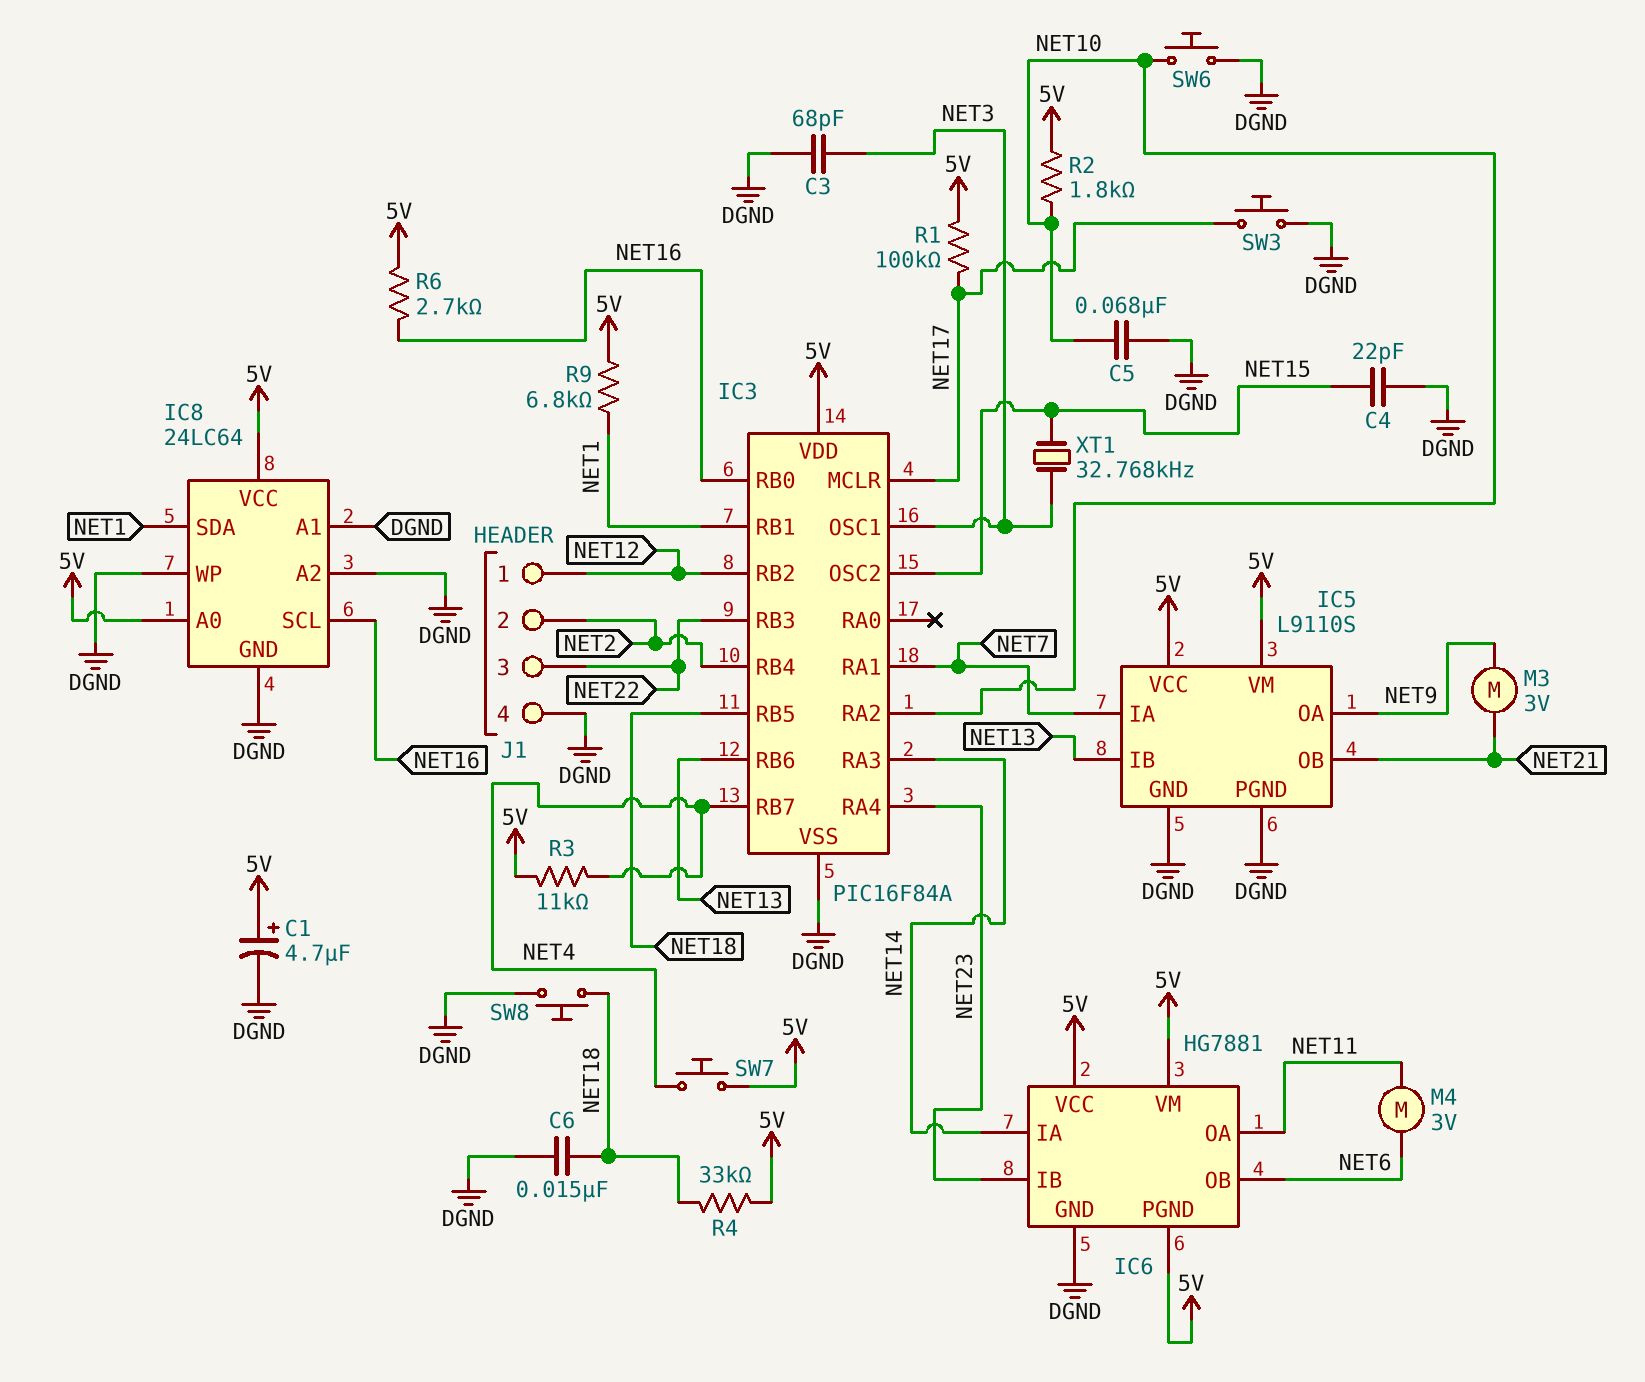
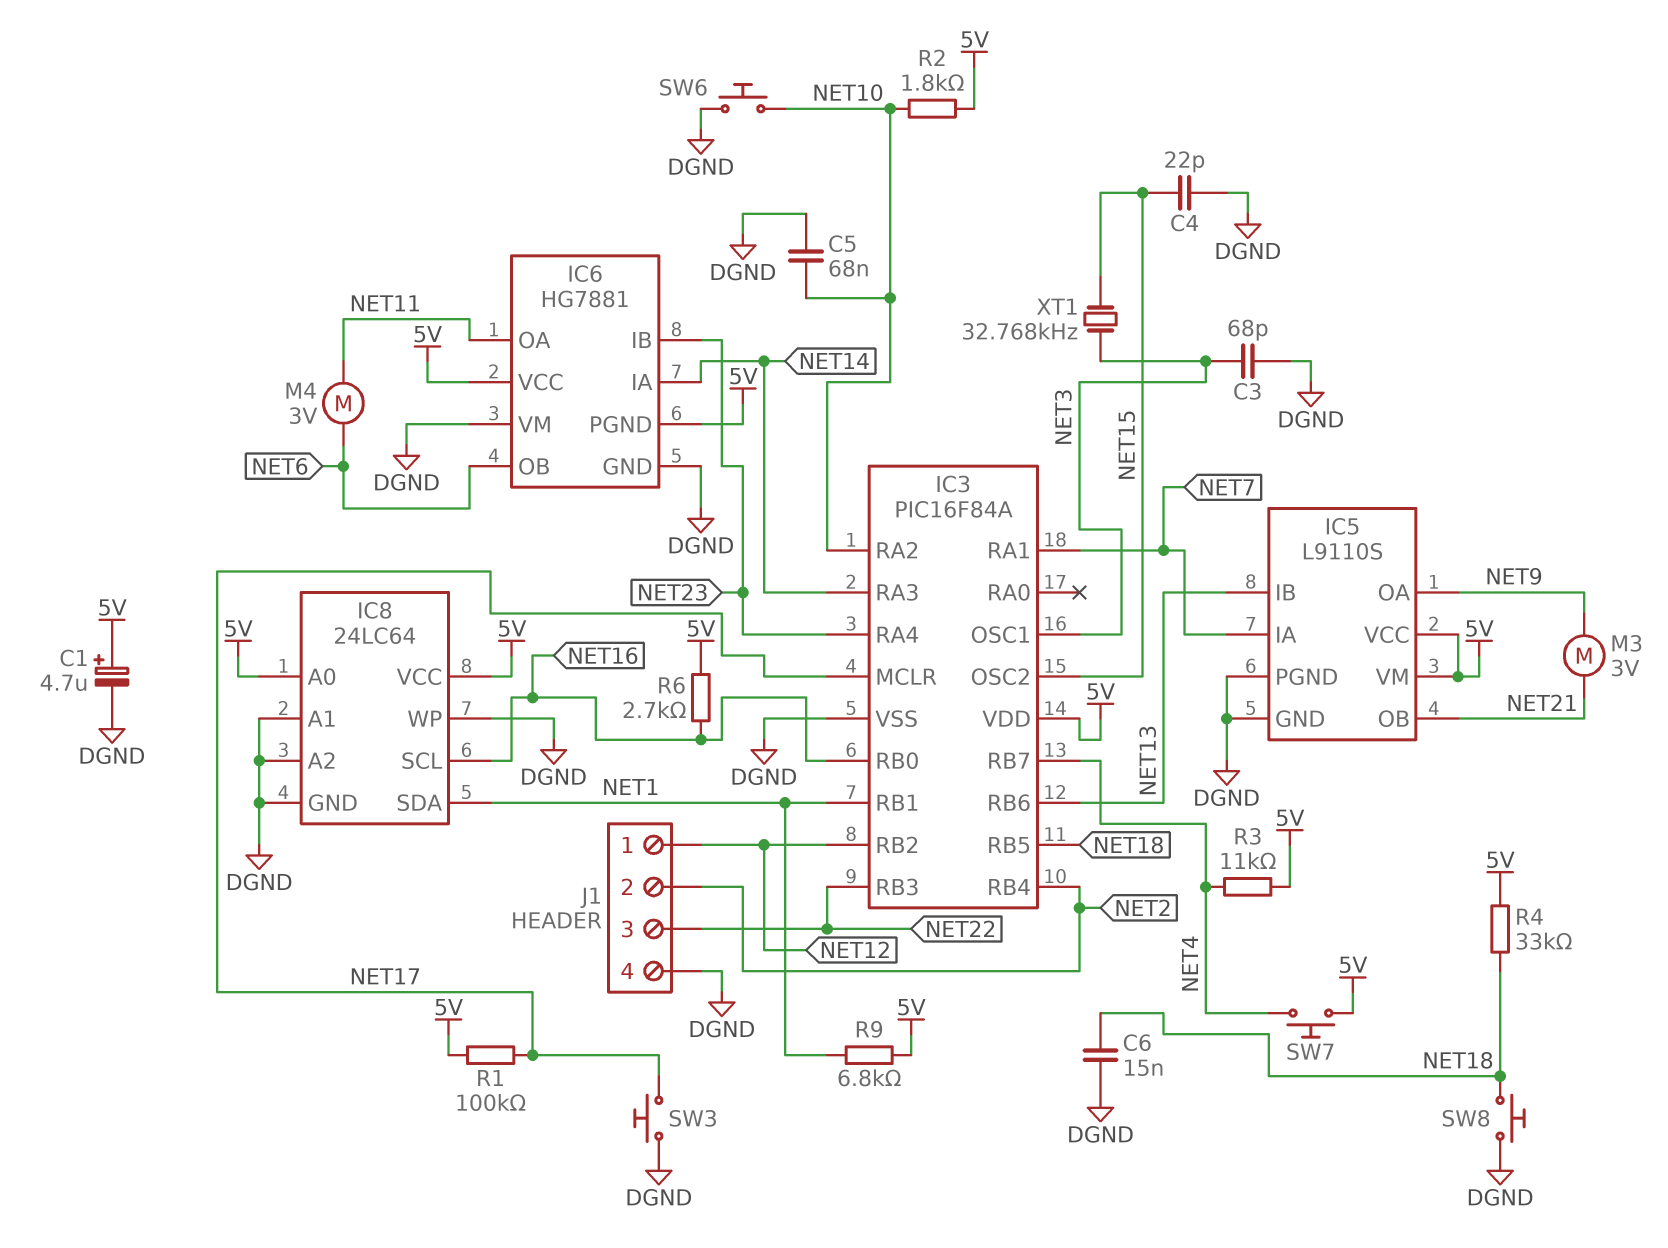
IC6 pin VM: 5V -> DGND

